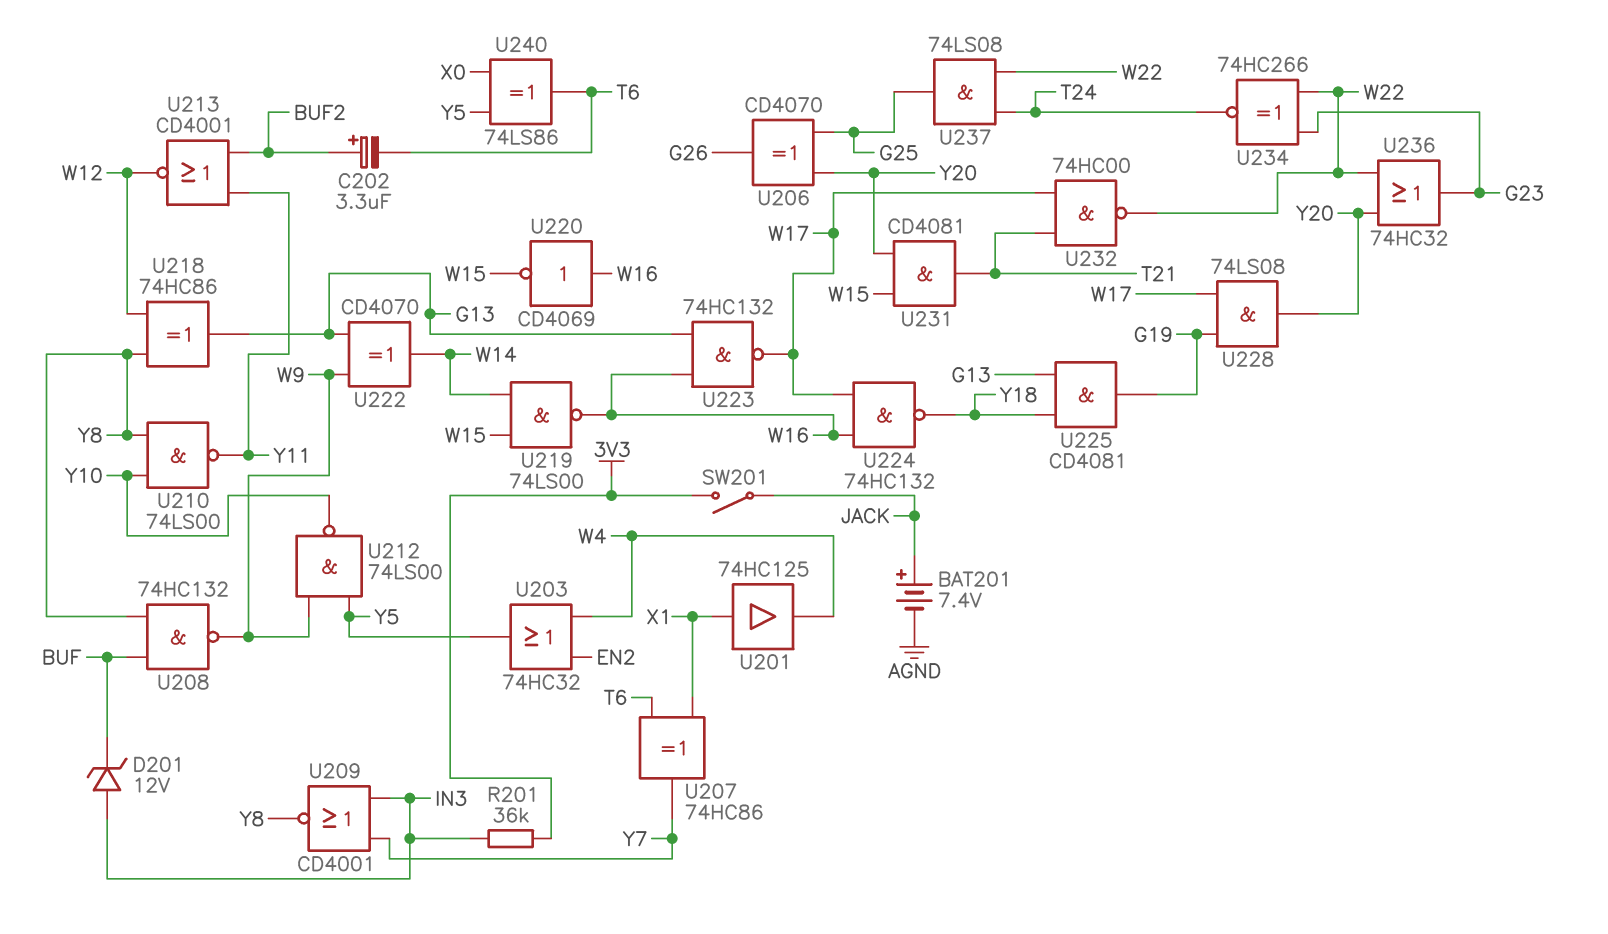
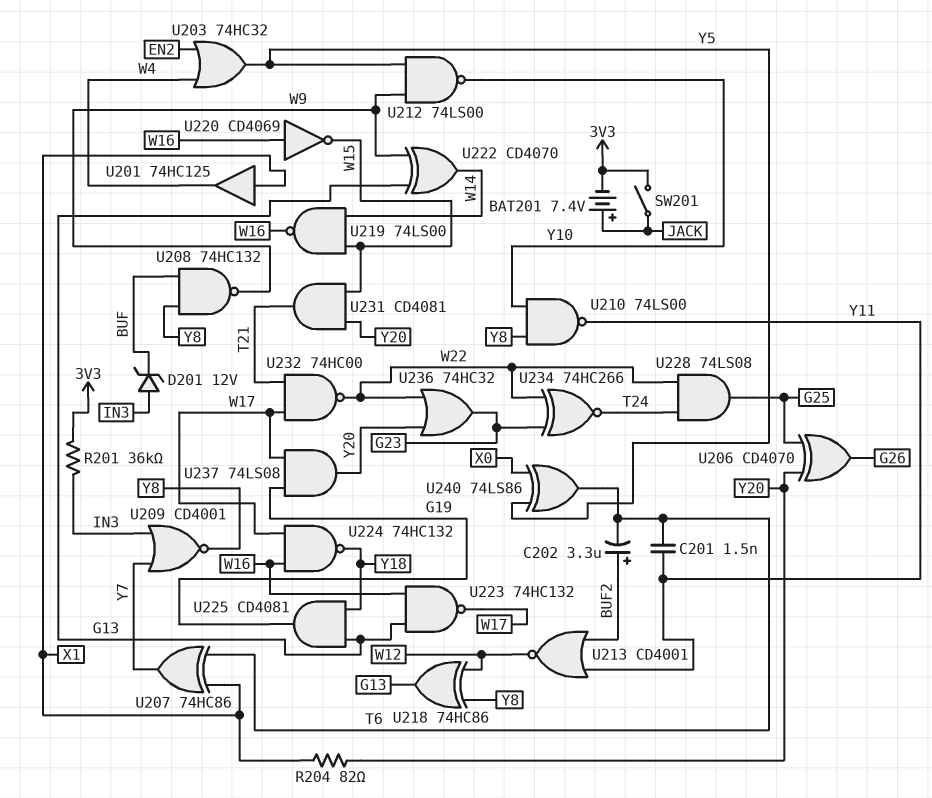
BAT201: 7.4V (plus JACK, minus AGND) -> 7.4V (plus JACK, minus 3V3)
C201: none -> 1.5nF (T6, Y11)
R204: none -> 82 (X1, Y20)
U228: AND 74LS08 (in G19, in W17, out Y20) -> AND 74LS08 (in T24, in W22, out G25)
U237: AND 74LS08 (in T24, in W22, out G25) -> AND 74LS08 (in G19, in W17, out Y20)

